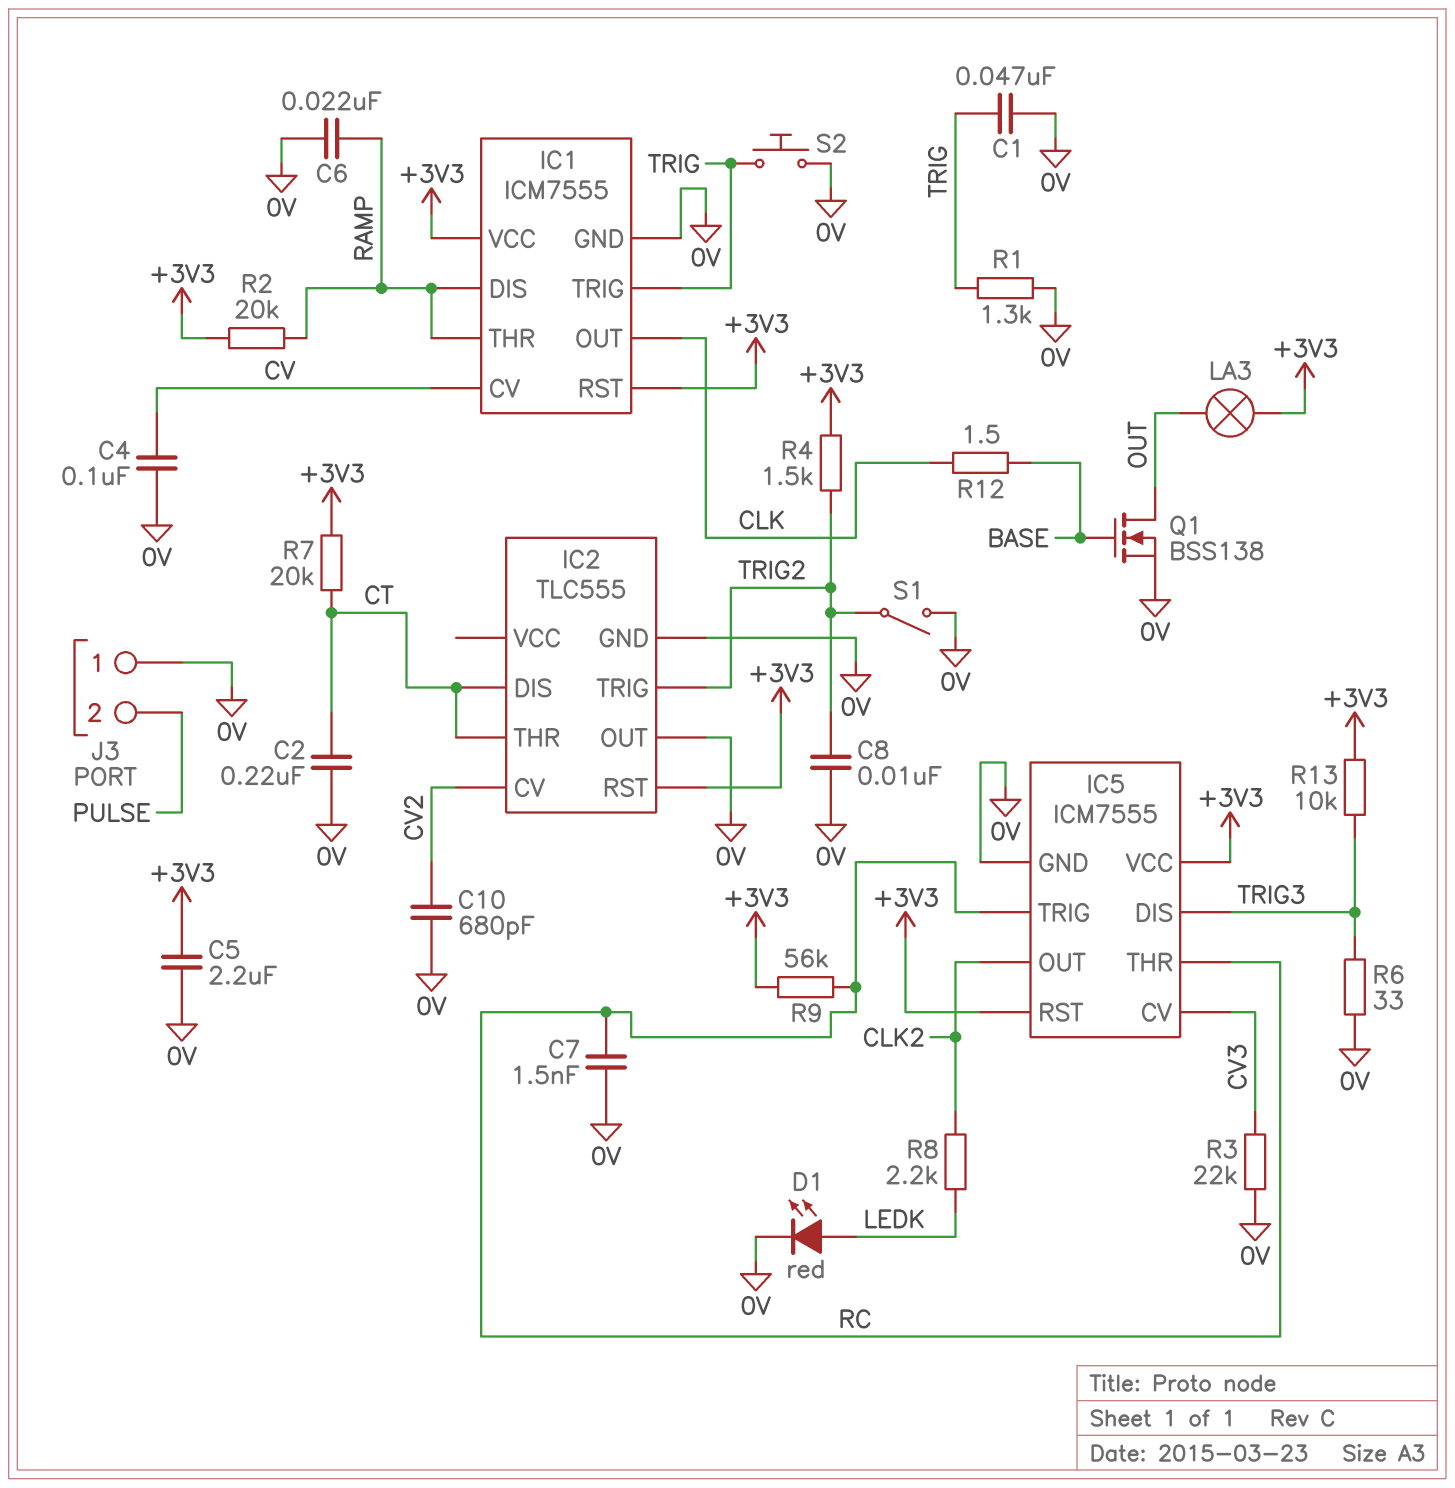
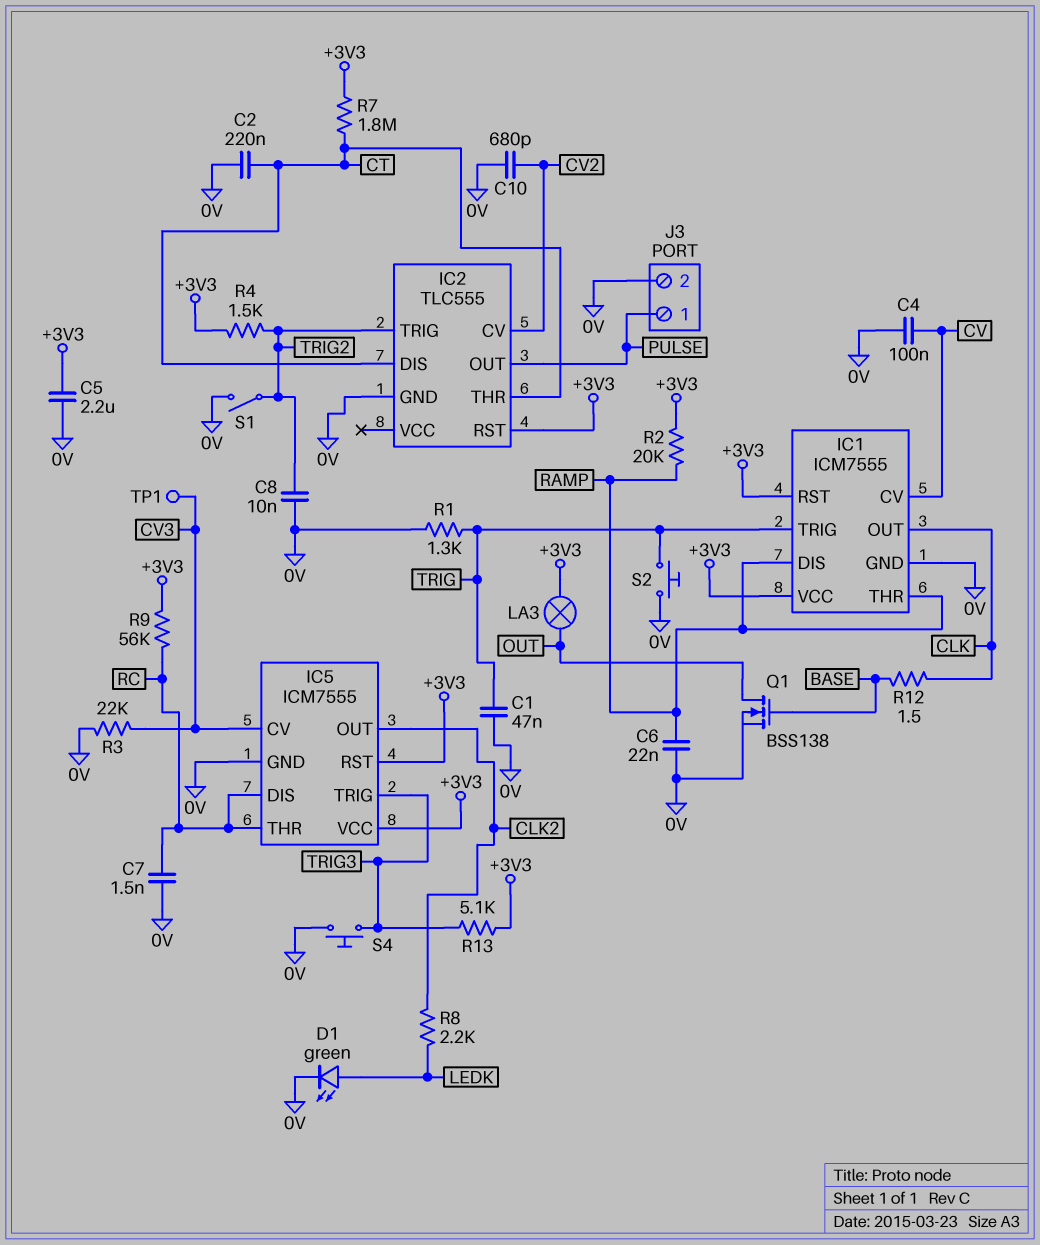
D1: LED red (A LEDK, K 0V) -> LED green (A LEDK, K 0V)
IC2 pin OUT: 0V -> PULSE
IC5 pin DIS: TRIG3 -> RC
IC5 pin TRIG: RC -> TRIG3
J3 pin 1: 0V -> PULSE
J3 pin 2: PULSE -> 0V
R6: 33 (0V, TRIG3) -> none
R7: 20k (+3V3, CT) -> 1.8M (+3V3, CT)
R13: 10k (+3V3, TRIG3) -> 5.1k (+3V3, TRIG3)
S4: none -> button (0V, TRIG3)
TP1: none -> test point (CV3)

